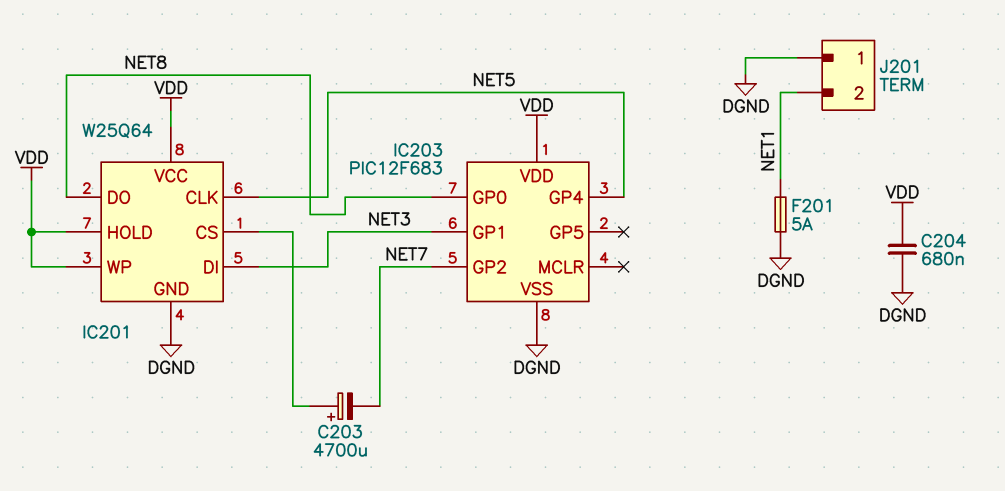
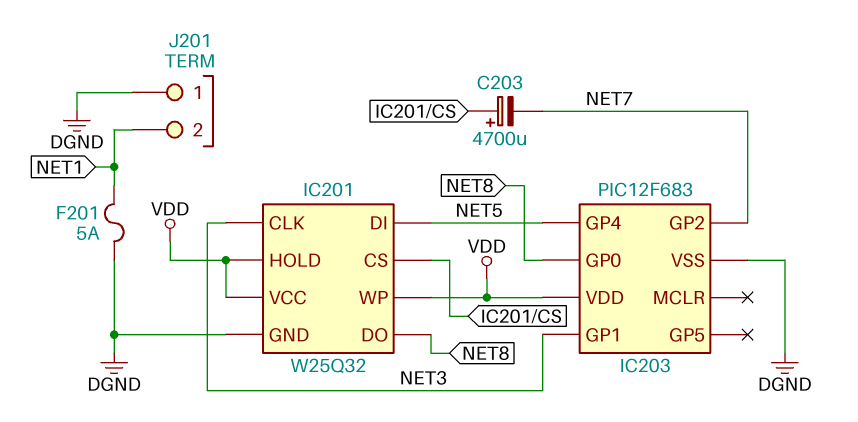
C204: 680nF (DGND, VDD) -> none
IC201: W25Q64 -> W25Q32
IC201 pin CLK: NET5 -> NET3
IC201 pin DI: NET3 -> NET5

